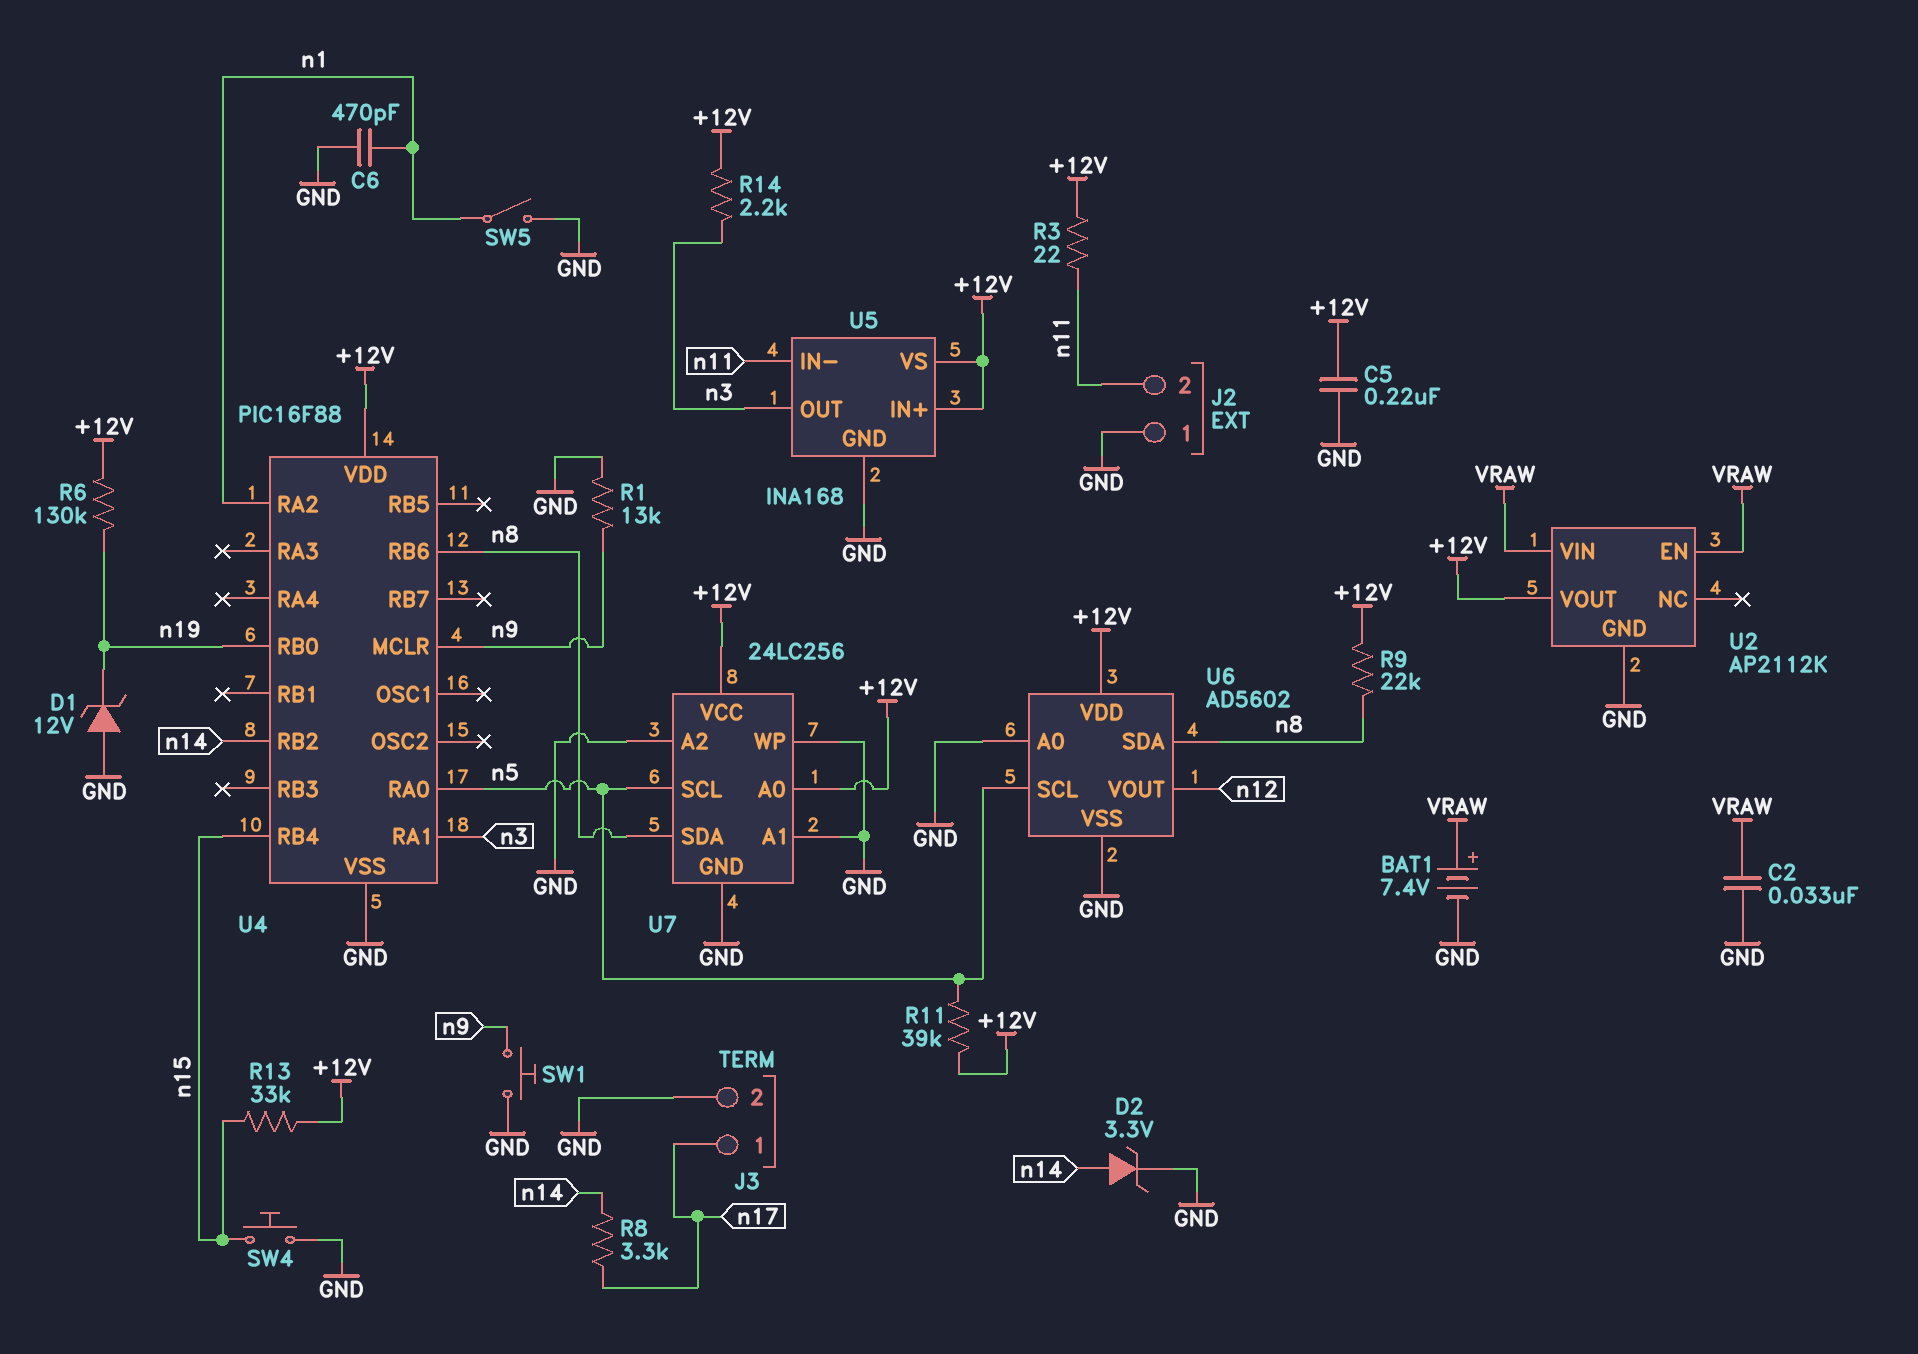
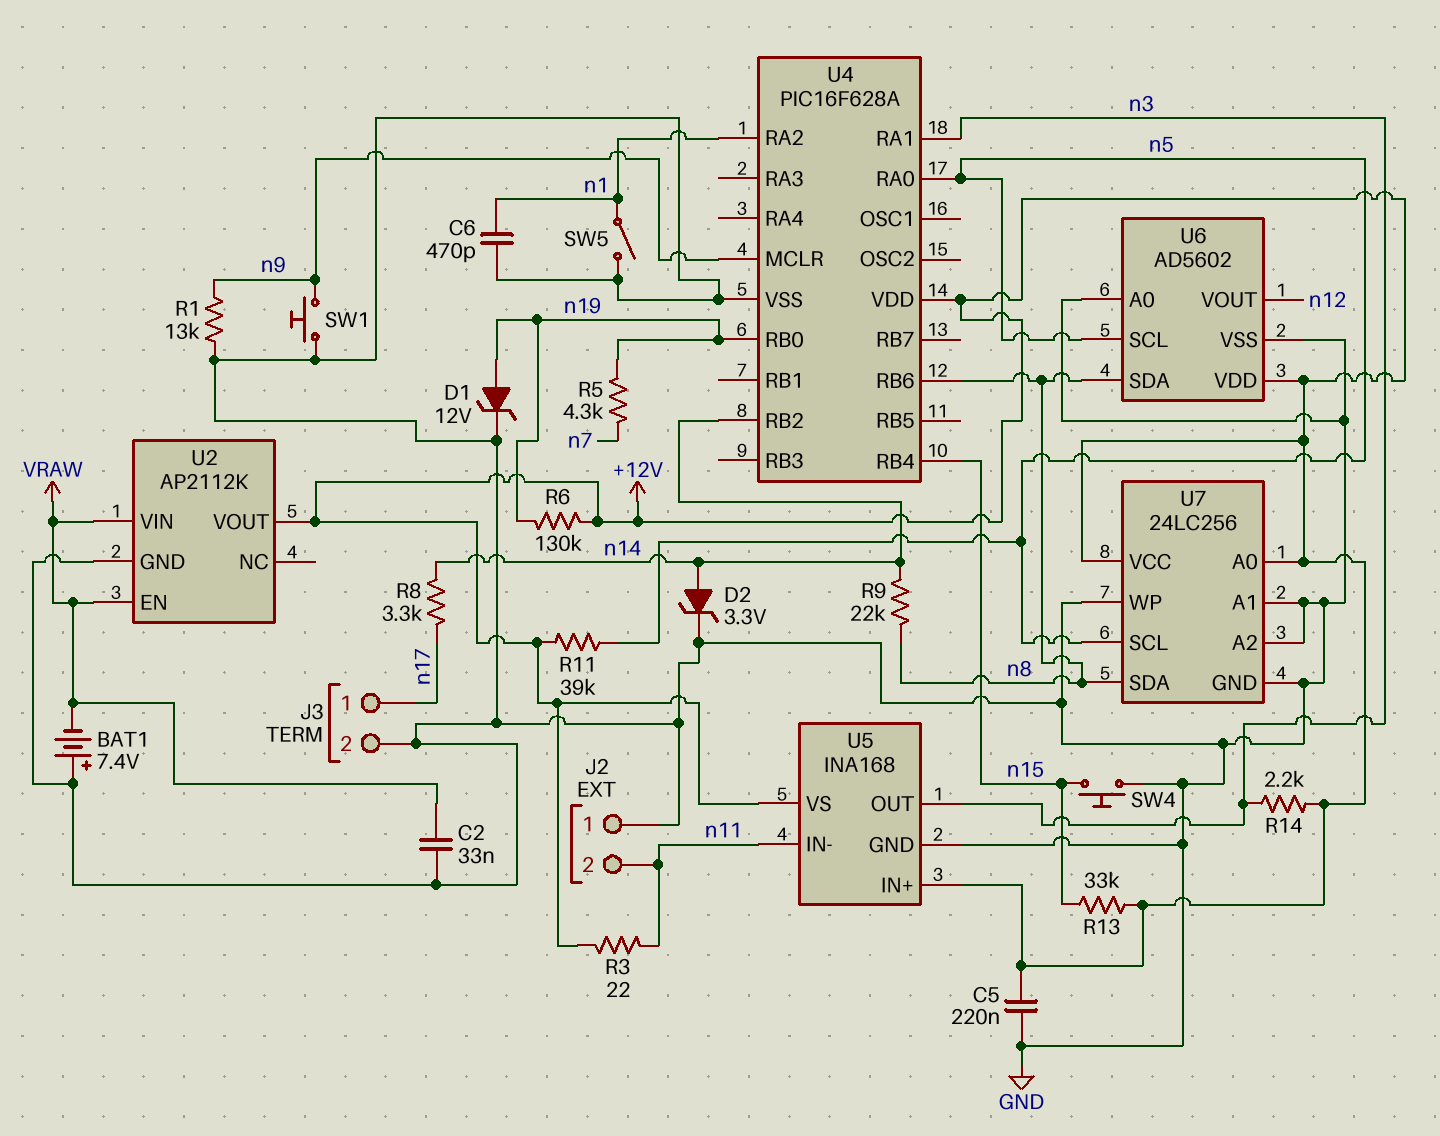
BAT1: 7.4V (plus VRAW, minus GND) -> 7.4V (plus GND, minus VRAW)
D1: zener 12V (A GND, K n19) -> zener 12V (A n19, K GND)
R5: none -> 4.3k (n7, n19)
R9: 22k (+12V, n8) -> 22k (n8, n14)
U4: PIC16F88 -> PIC16F628A

